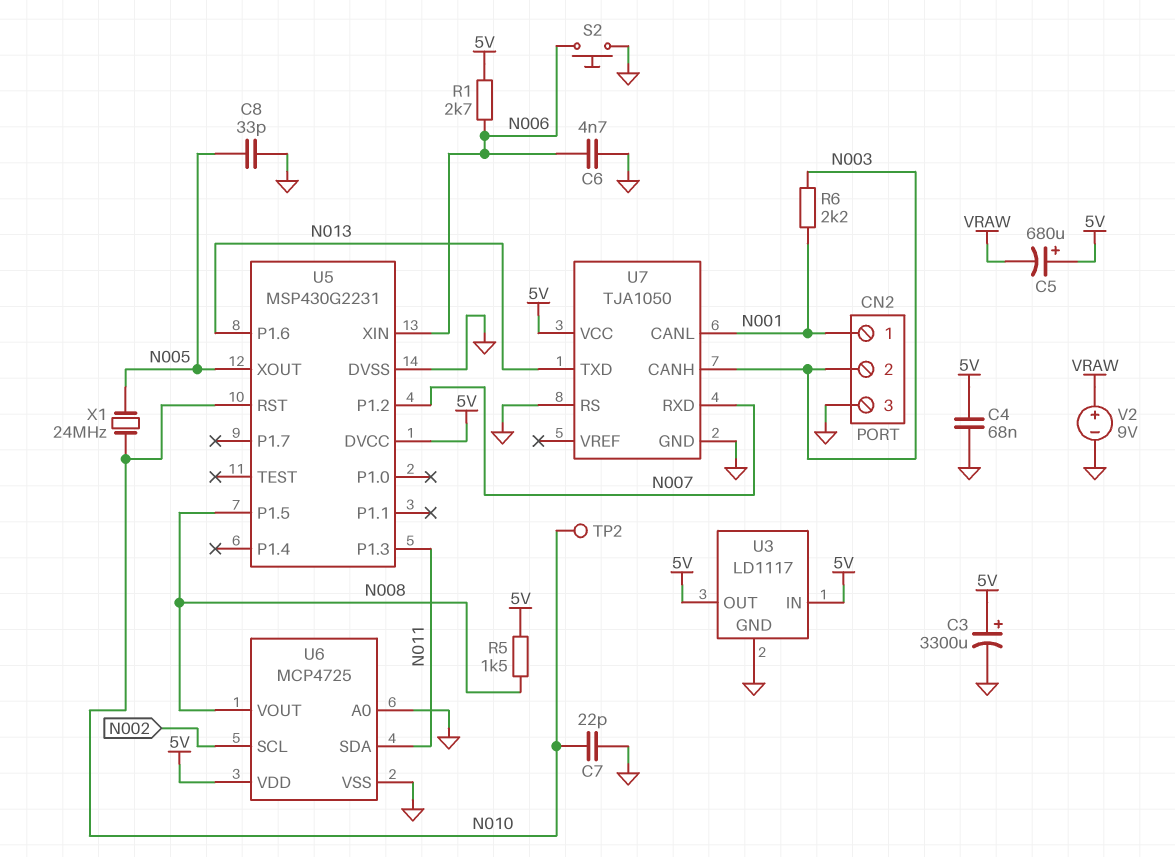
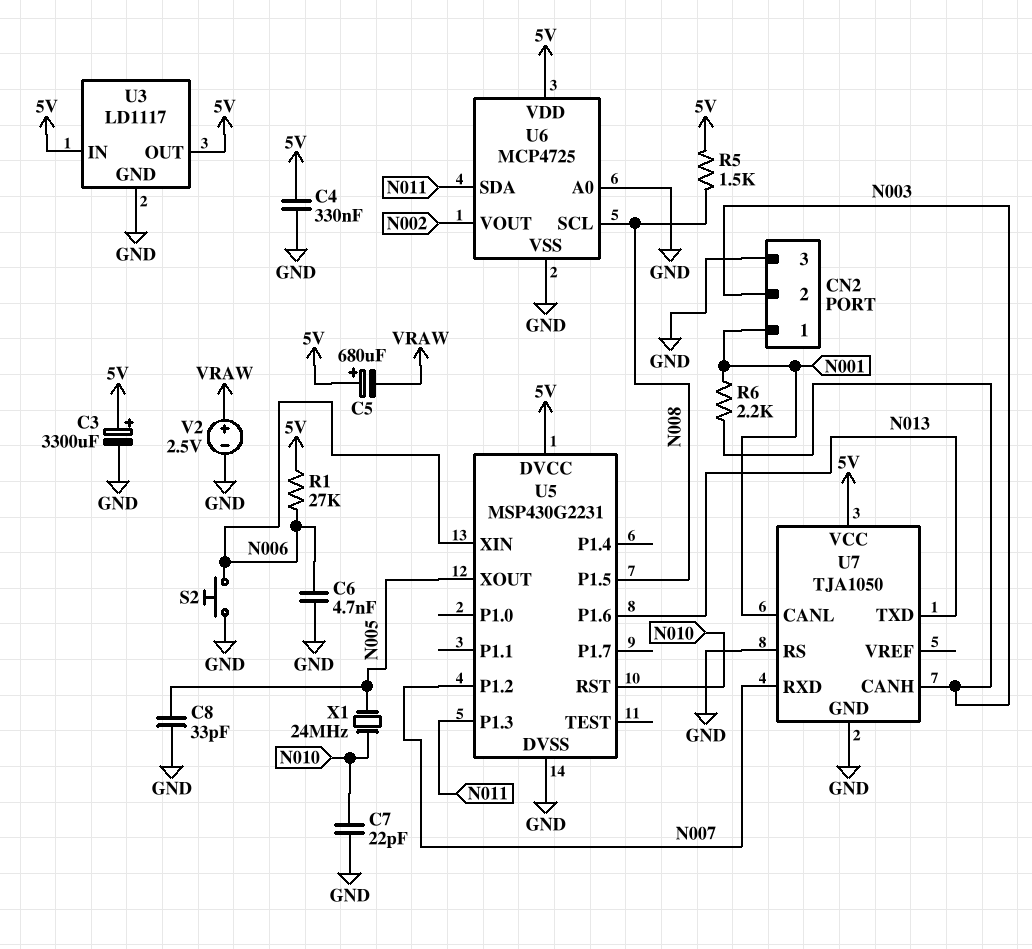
C4: 68nF (5V, GND) -> 330nF (5V, GND)
R1: 2.7k (5V, N006) -> 27k (5V, N006)
TP2: test point (N010) -> none
U6 pin SCL: N002 -> N008
U6 pin VOUT: N008 -> N002
V2: 9V (plus VRAW, minus GND) -> 2.5V (plus VRAW, minus GND)

